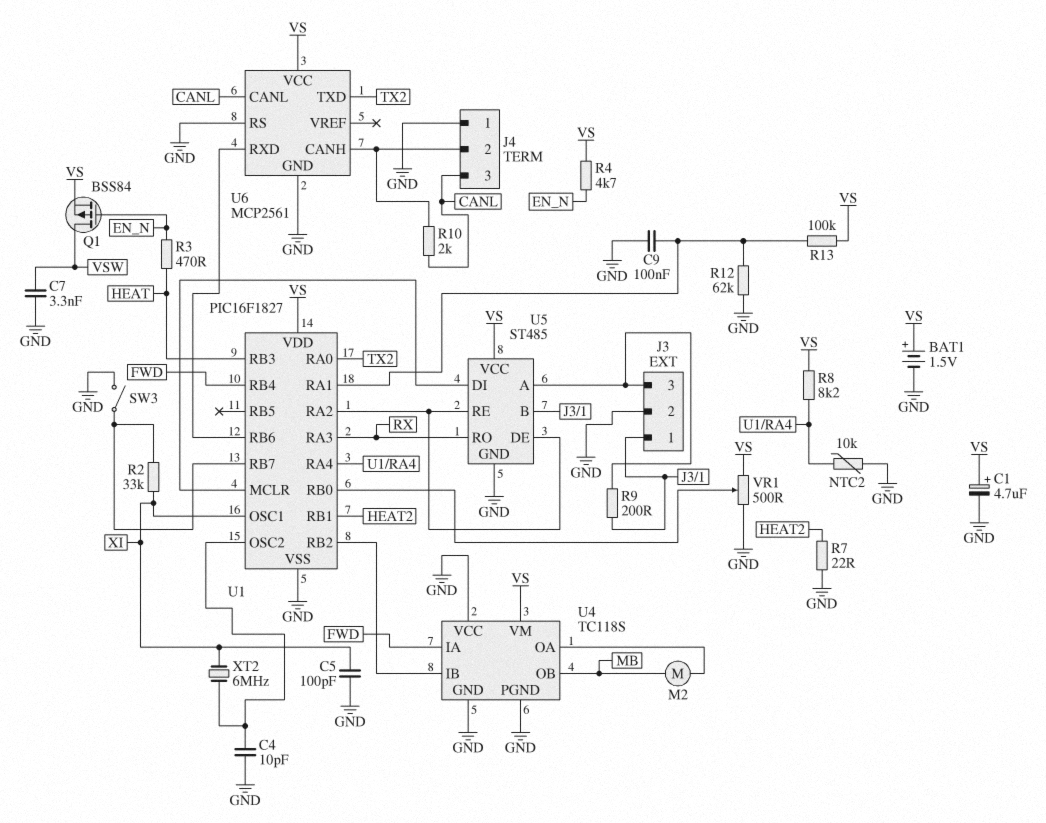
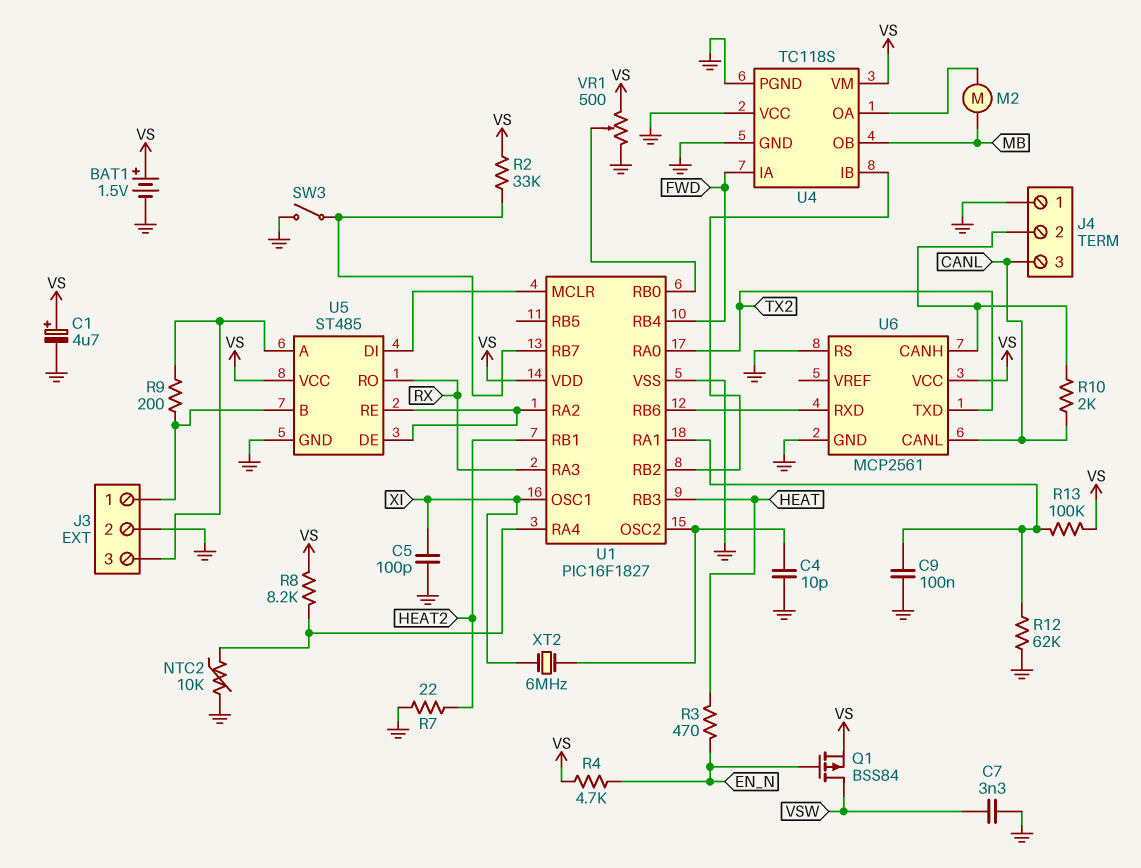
R2: 33k (U1/RB7, XI) -> 33k (U1/RB7, VS)

